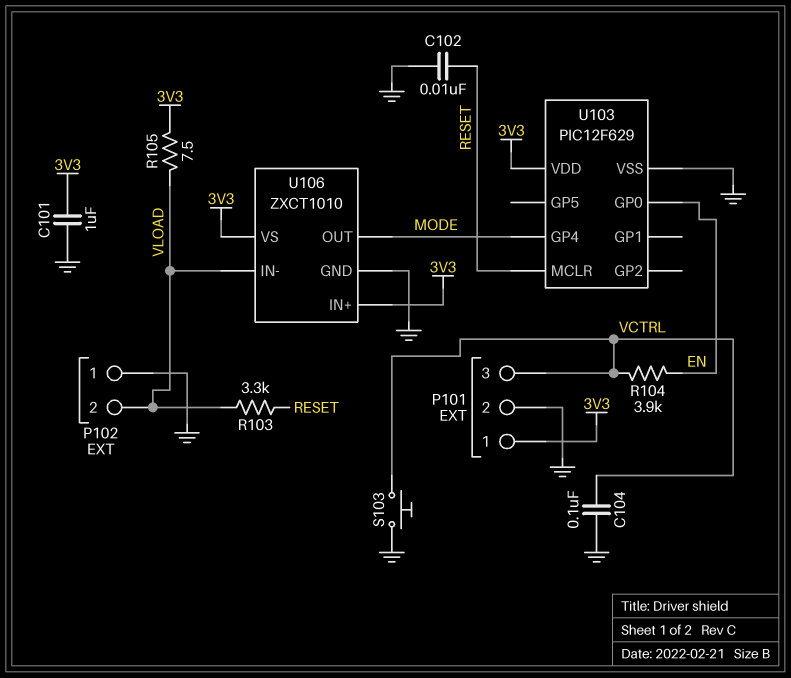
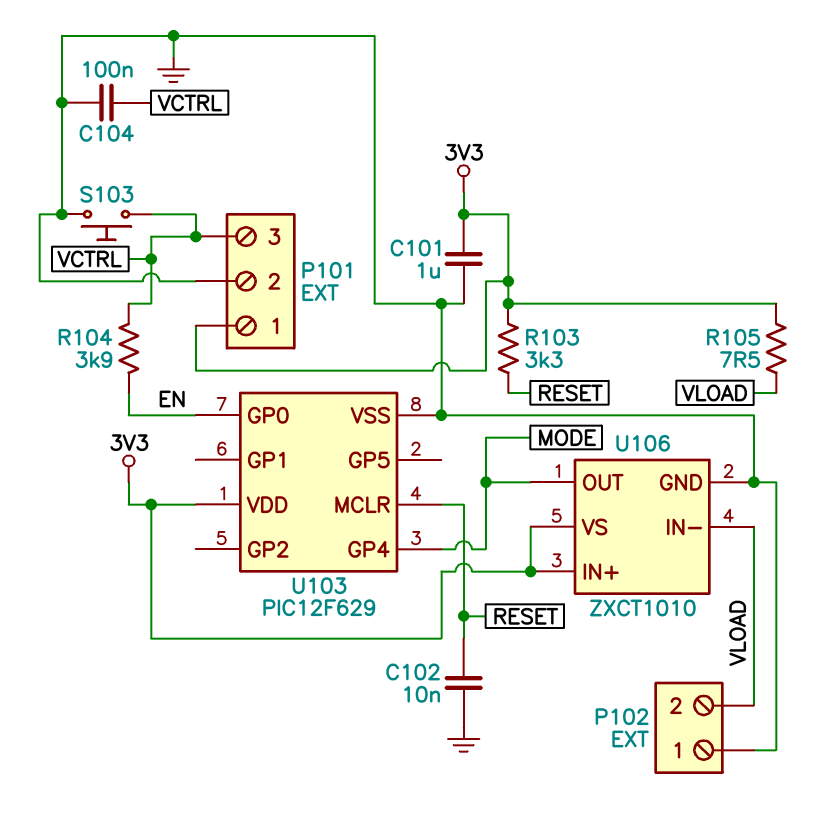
R103: 3.3k (RESET, VLOAD) -> 3.3k (3V3, RESET)

